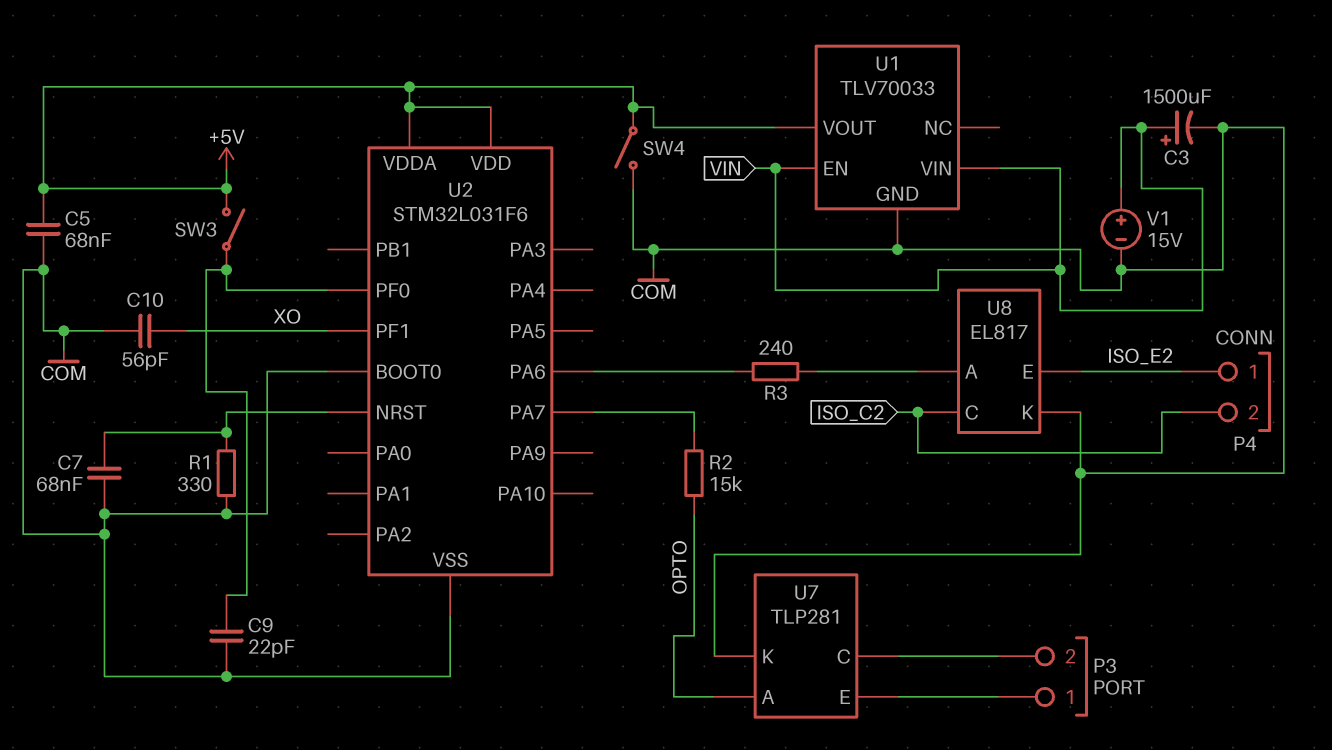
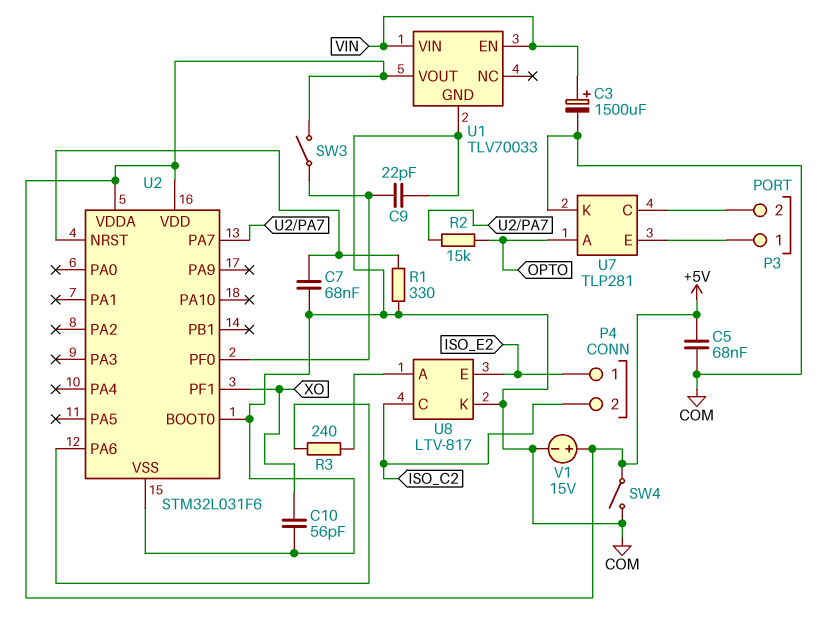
U8: EL817 -> LTV-817
V1: 15V (plus VIN, minus COM) -> 15V (plus +5V, minus COM)

